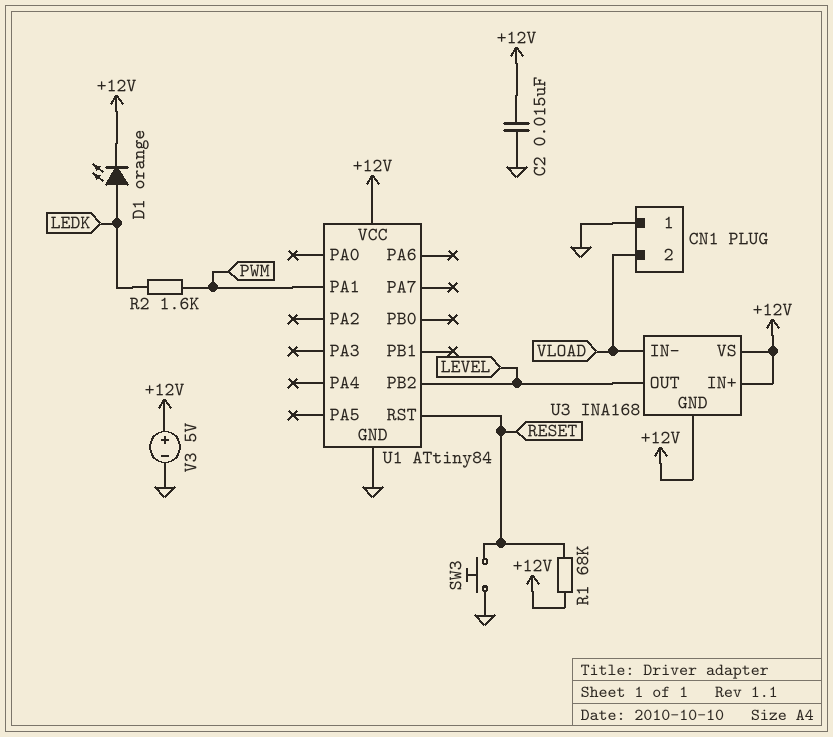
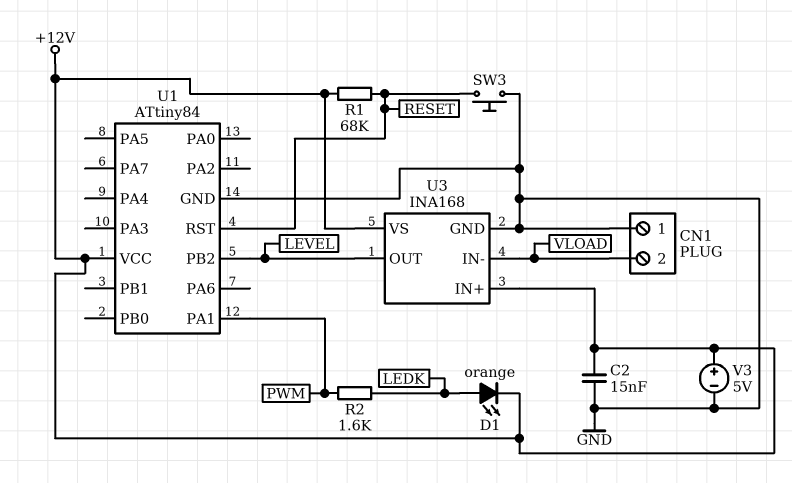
U3 pin GND: +12V -> GND

